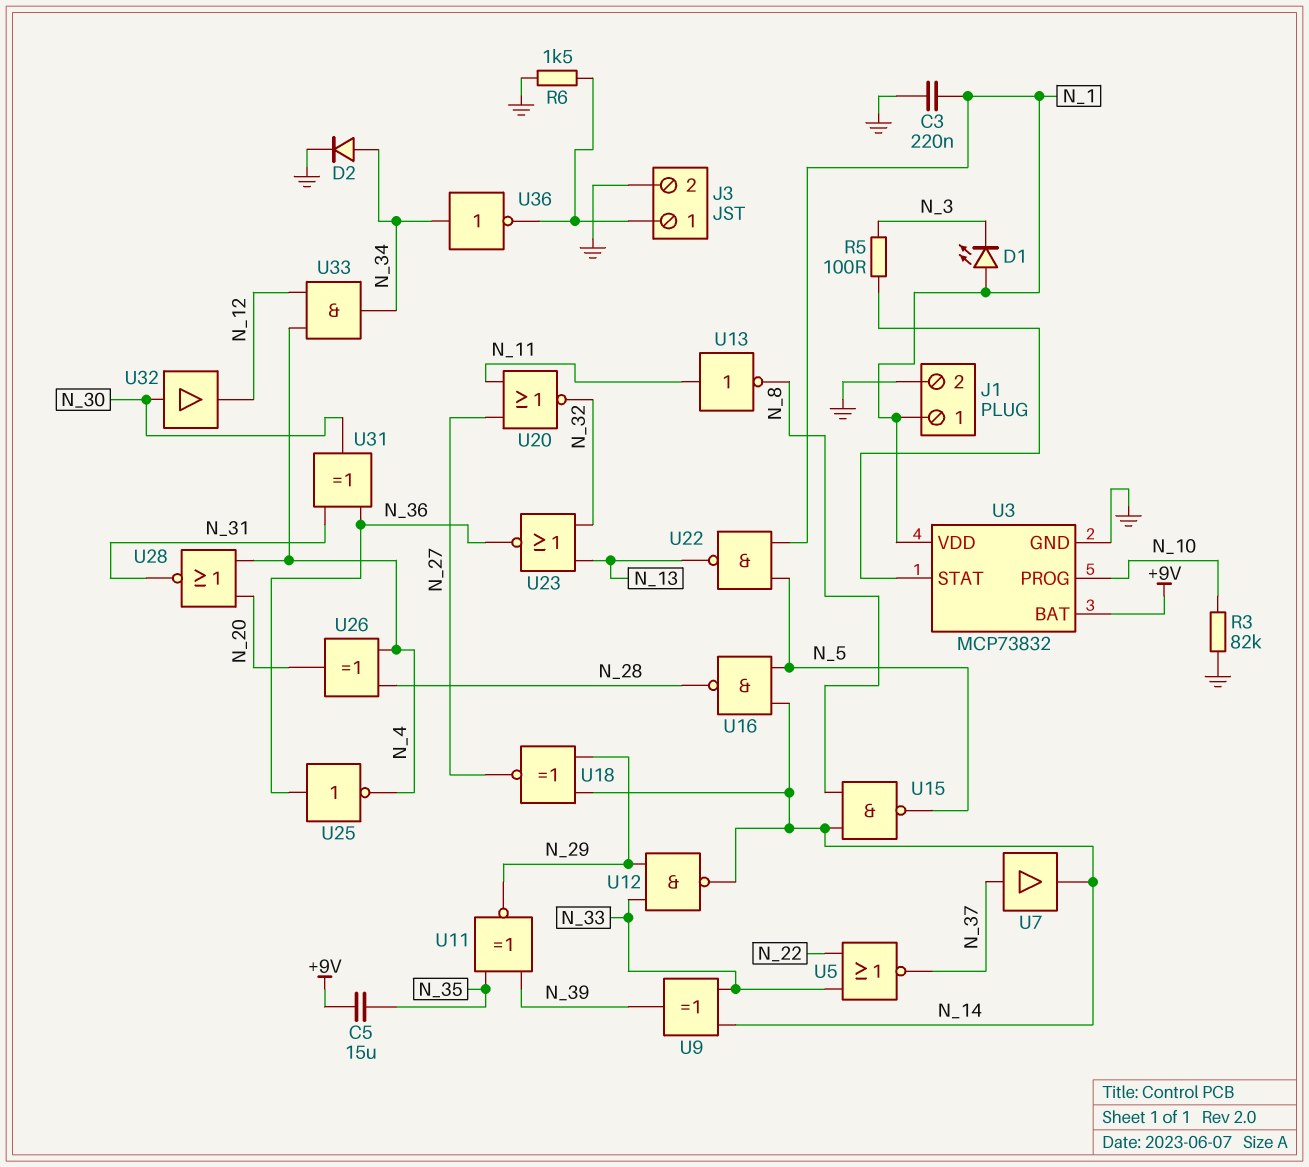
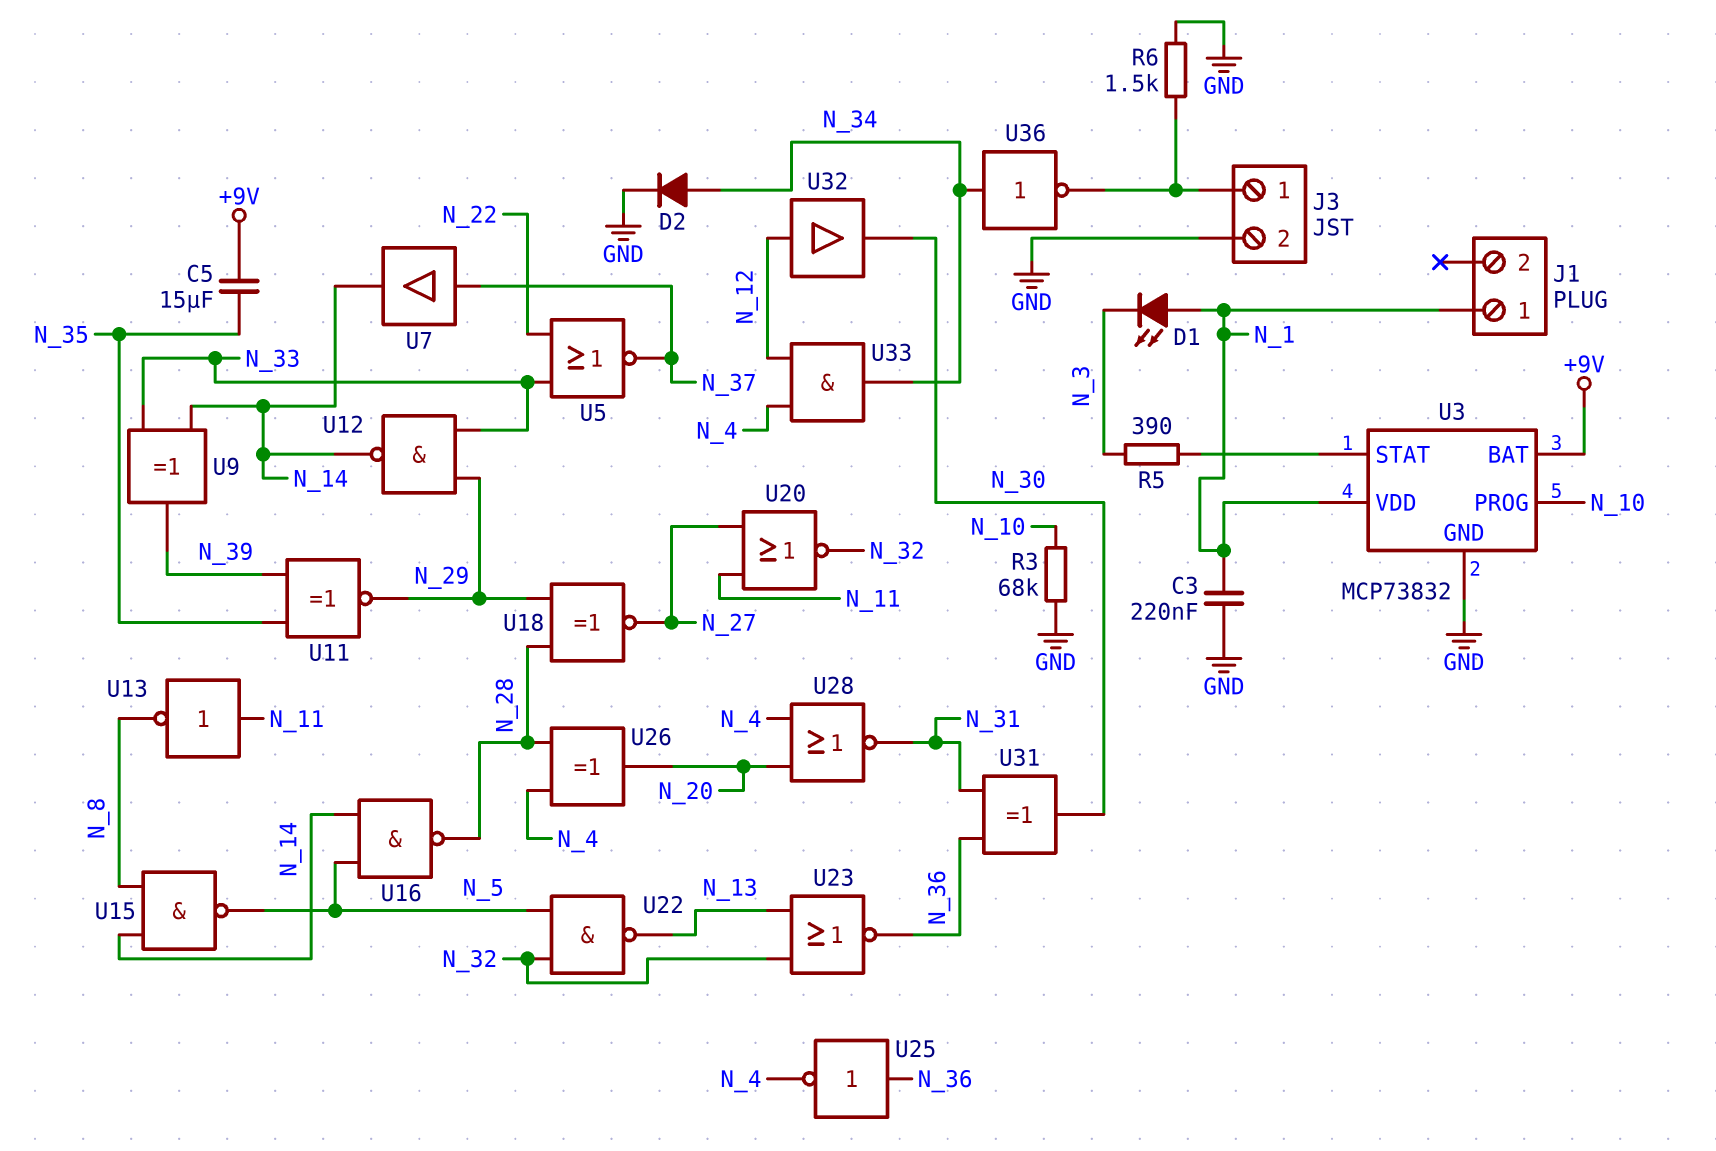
J1 pin 2: GND -> none
R3: 82k (GND, N_10) -> 68k (GND, N_10)
R5: 100 (N_3, U3/STAT) -> 390 (N_3, U3/STAT)
U18: XNOR (in N_14, in N_29, out N_27) -> XNOR (in N_28, in N_29, out N_27)
U22: NAND (in N_1, in N_5, out N_13) -> NAND (in N_5, in N_32, out N_13)
U32: buffer (in N_30, out N_12) -> buffer (in N_12, out N_30)

